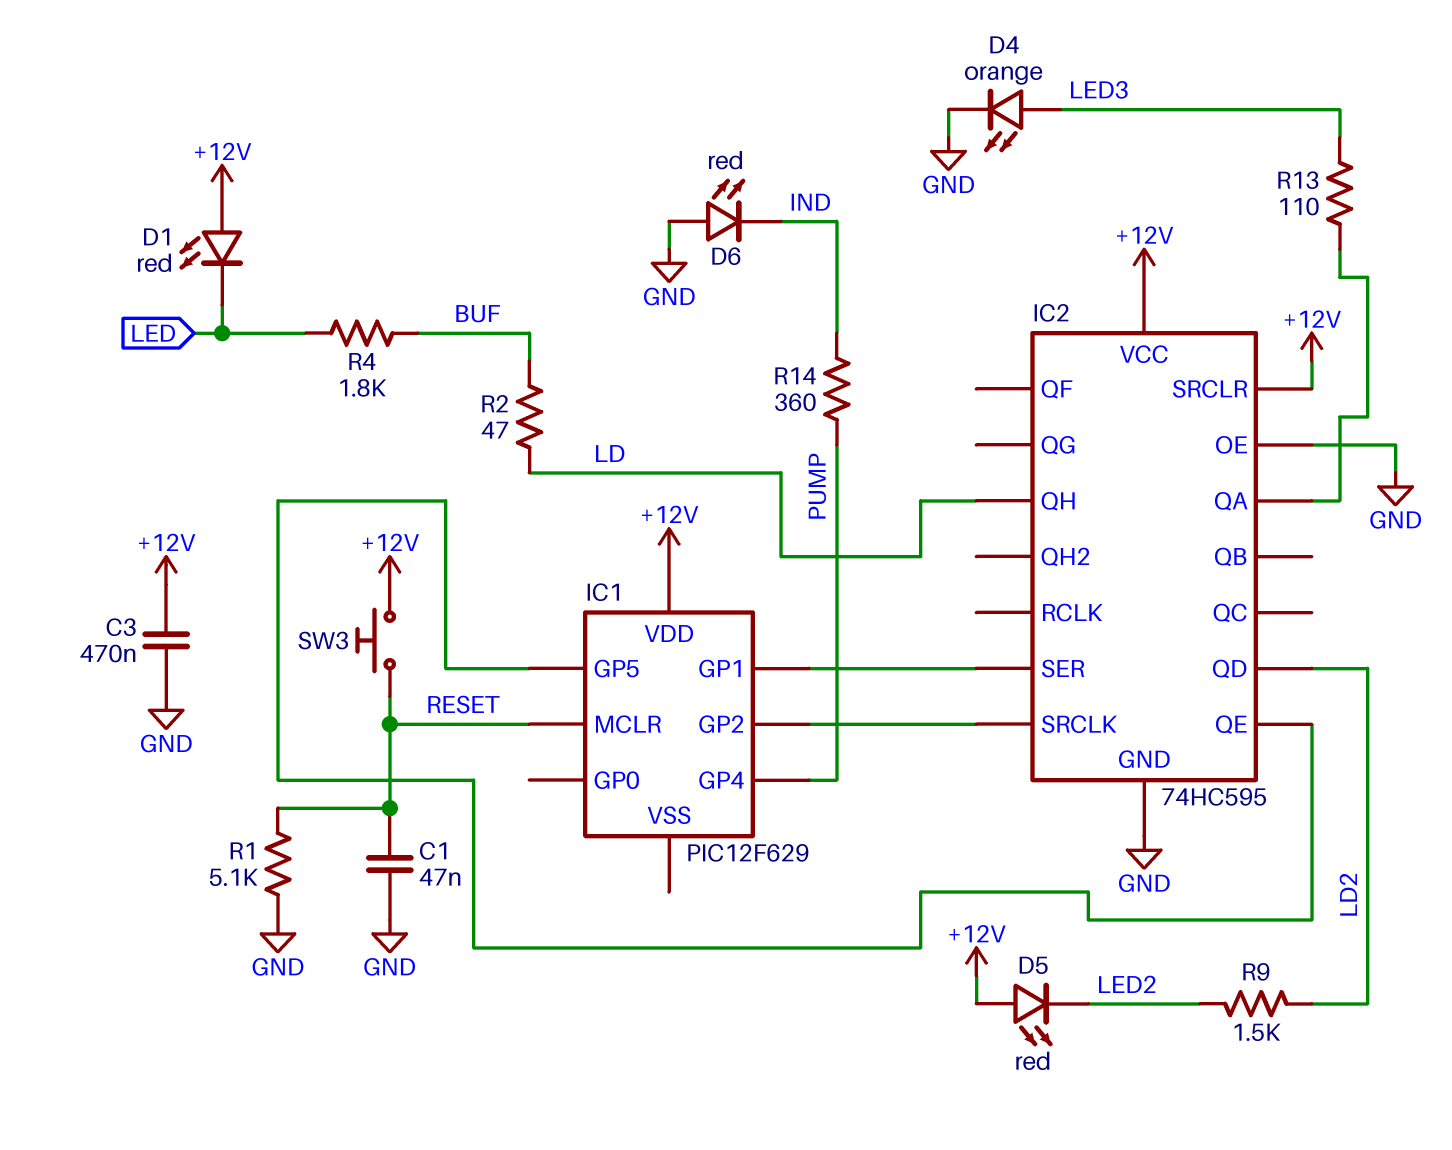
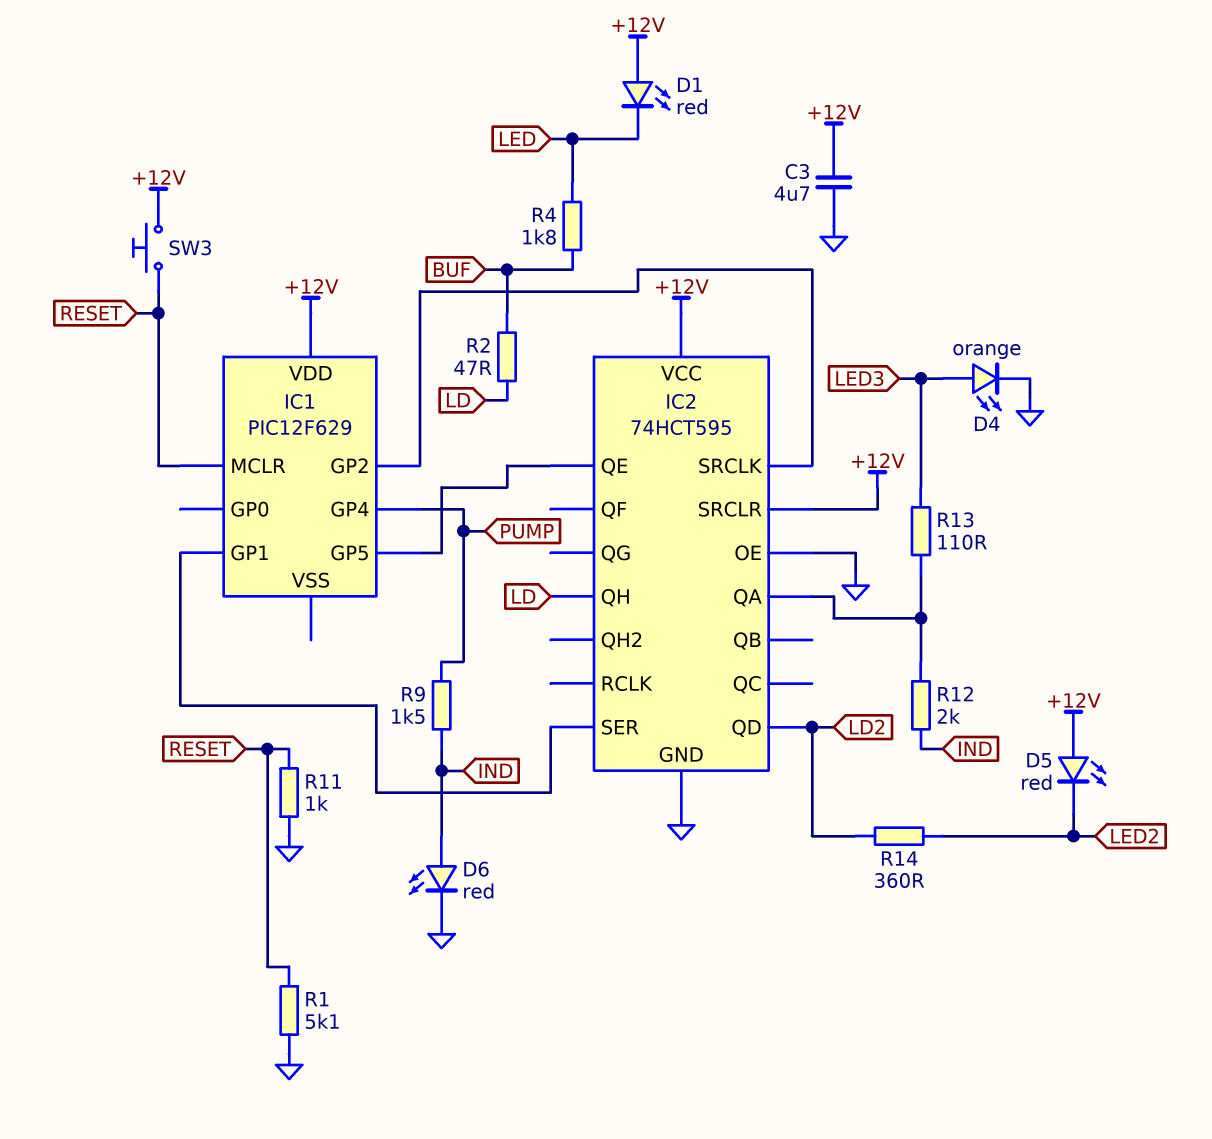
C1: 47nF (GND, RESET) -> none
C3: 470nF (+12V, GND) -> 4.7uF (+12V, GND)
D6: LED red (A GND, K IND) -> LED red (A IND, K GND)
IC2: 74HC595 -> 74HCT595
R9: 1.5k (LD2, LED2) -> 1.5k (IND, PUMP)
R11: none -> 1k (GND, RESET)
R12: none -> 2k (IC2/QA, IND)
R14: 360 (IND, PUMP) -> 360 (LD2, LED2)

